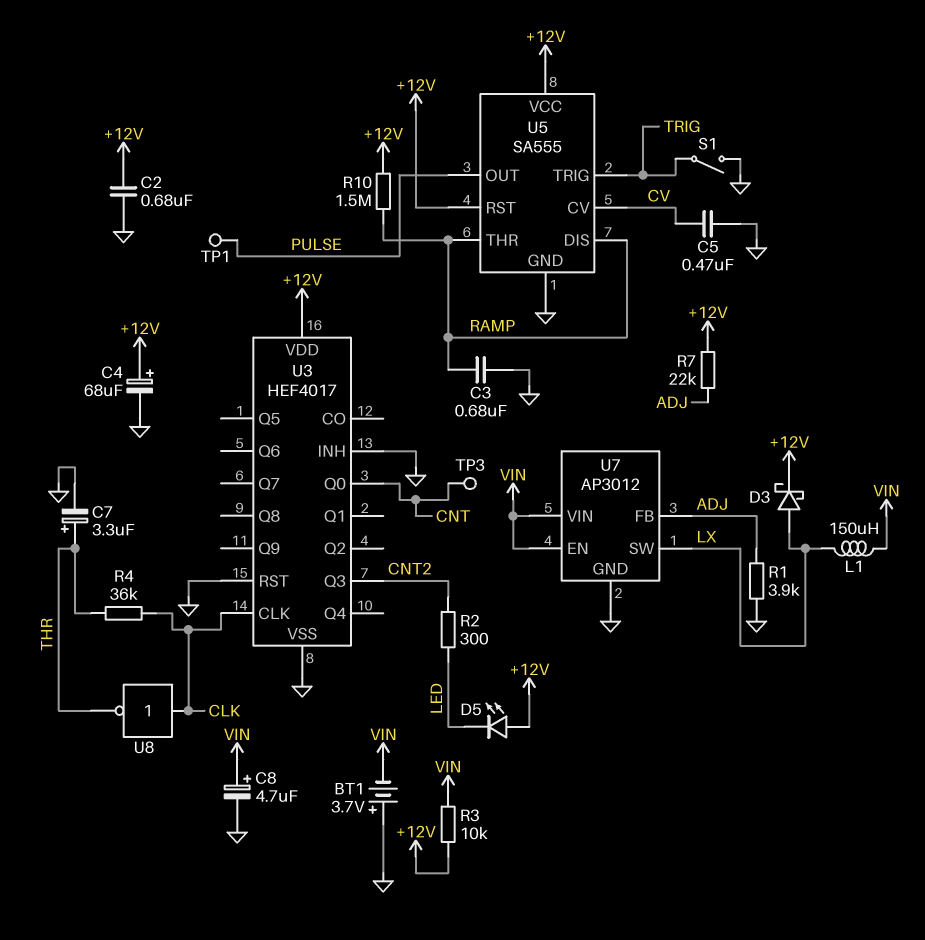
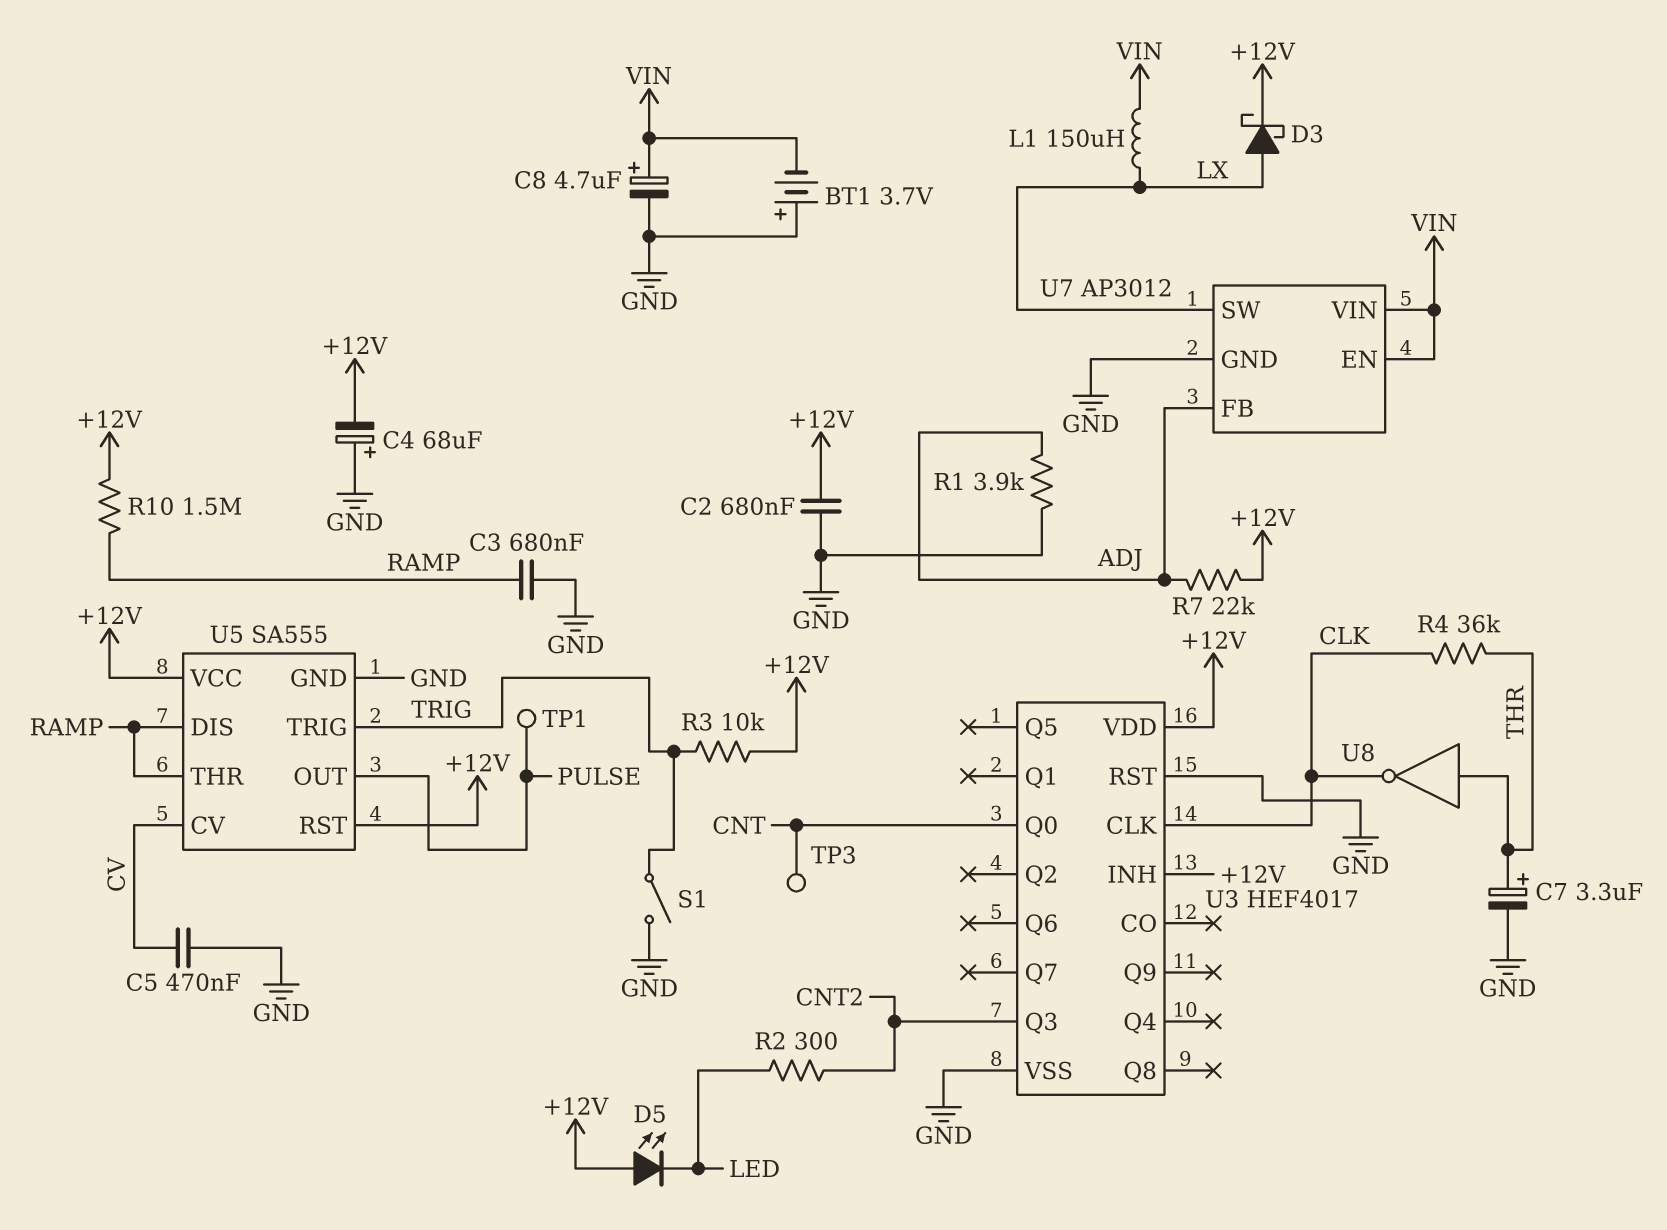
C4: 68uF (plus +12V, minus GND) -> 68uF (plus GND, minus +12V)
R3: 10k (+12V, VIN) -> 10k (+12V, TRIG)
U3 pin INH: GND -> +12V
U8: NOT (in CLK, out THR) -> NOT (in THR, out CLK)

